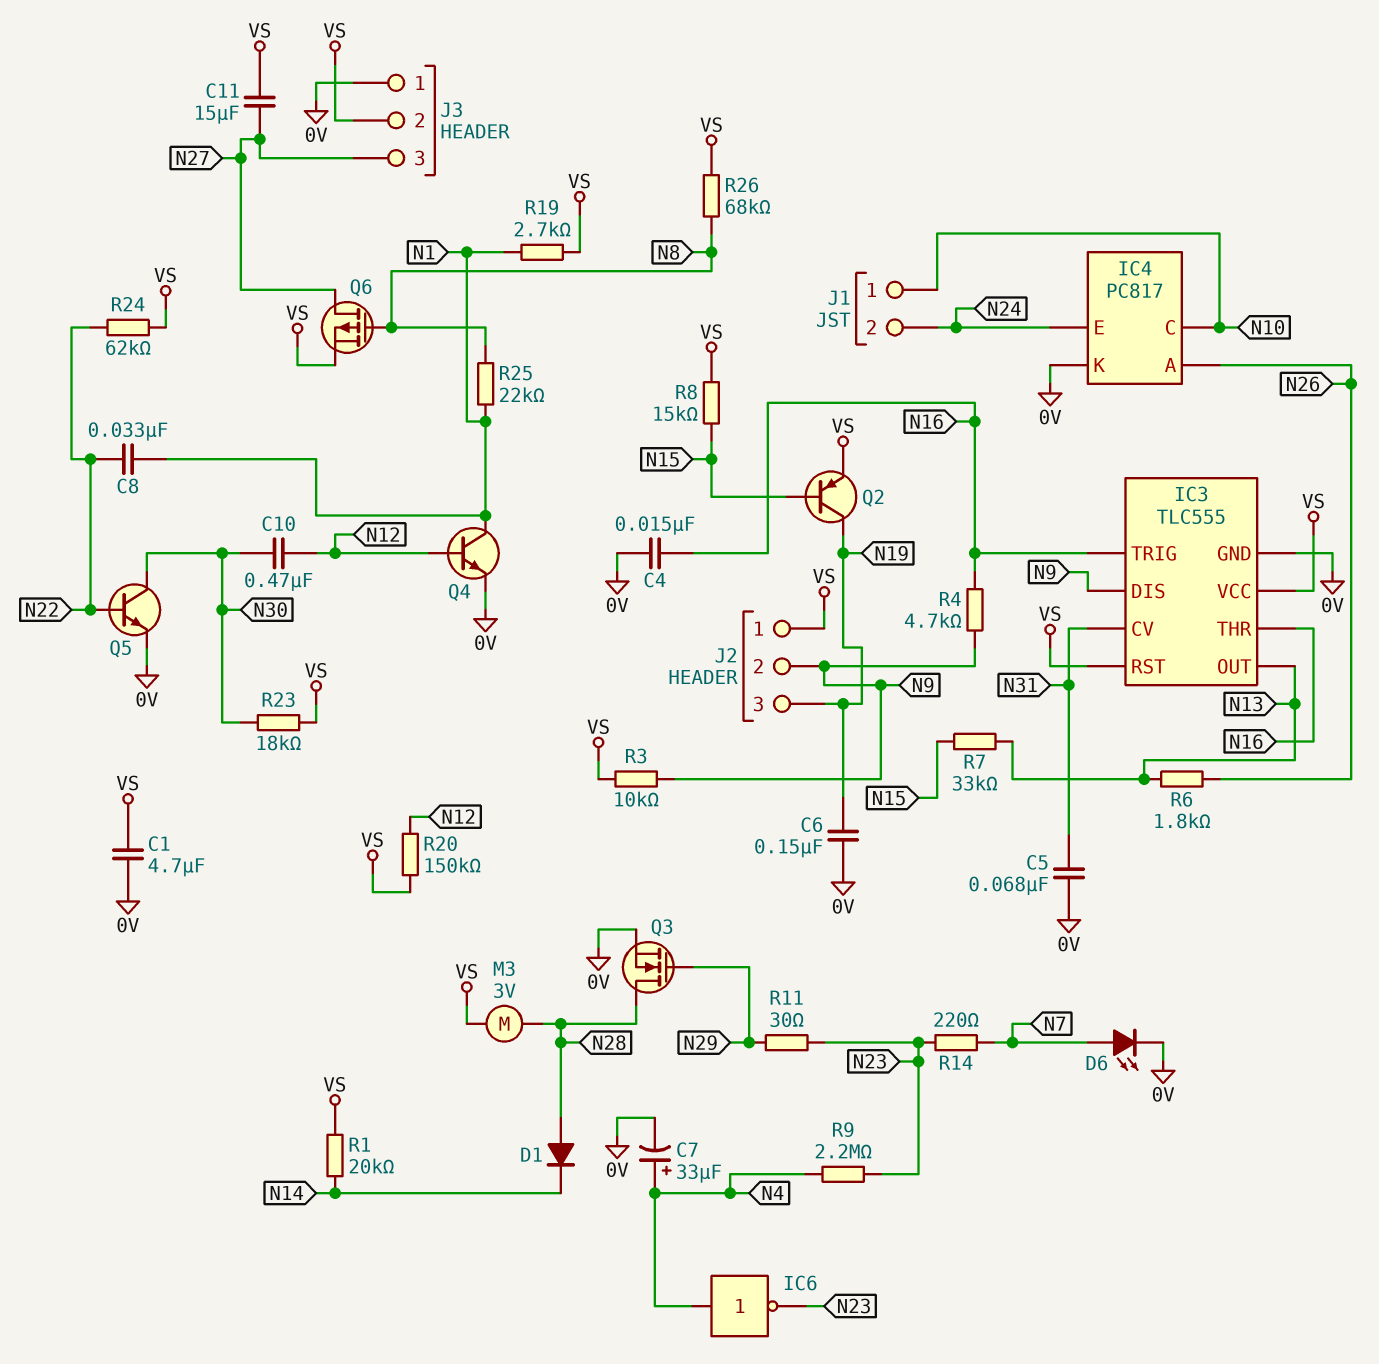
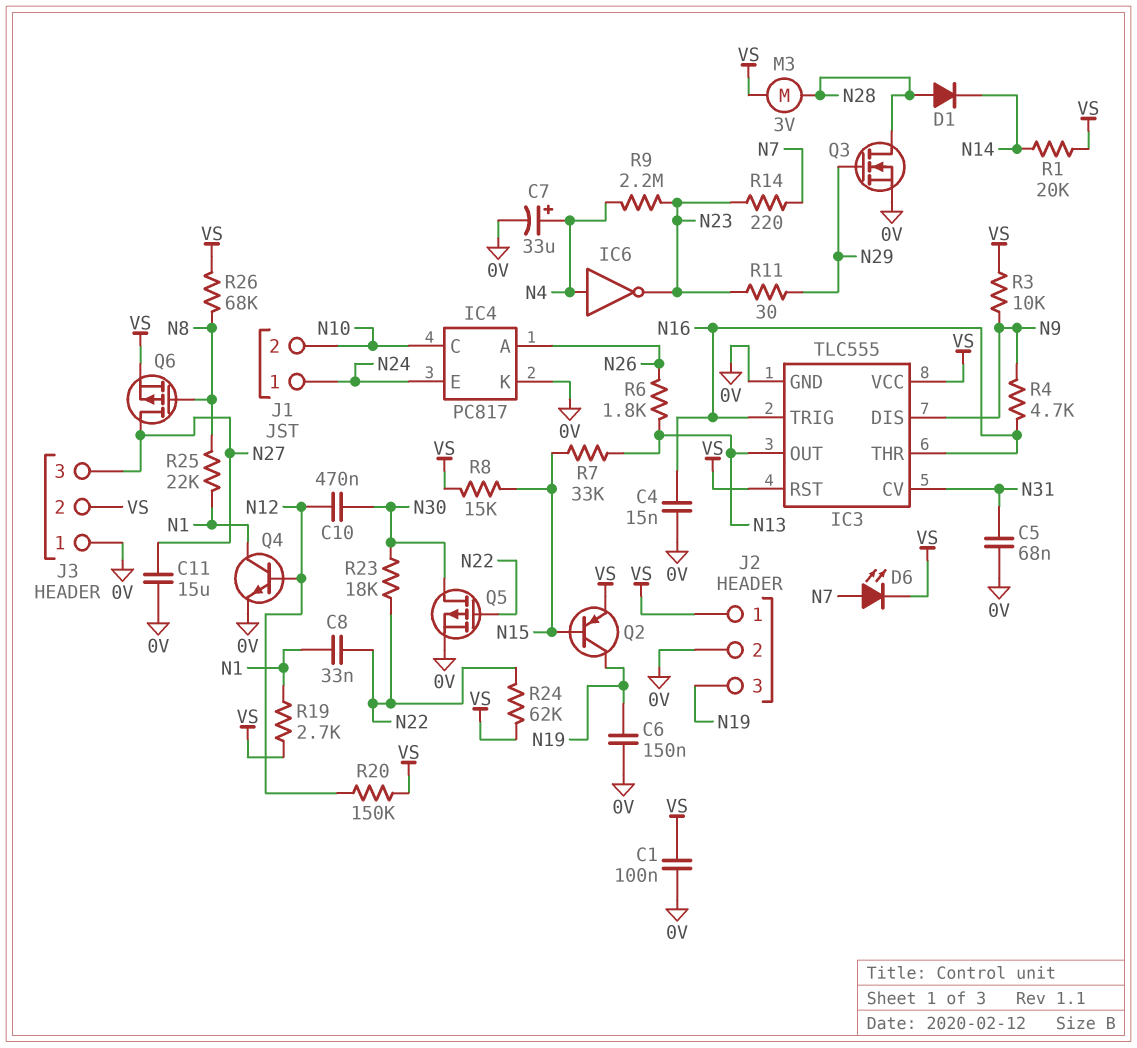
C1: 4.7uF (0V, VS) -> 100nF (0V, VS)
C11: 15uF (N27, VS) -> 15uF (0V, N27)
D6: LED (A N7, K 0V) -> LED (A N7, K VS)
J1 pin 1: N10 -> N24
J1 pin 2: N24 -> N10
J2 pin 2: N9 -> 0V
Q5: NPN (B N22, C N30, E 0V) -> PMOS (G N22, D N30, S 0V)
R23: 18k (N30, VS) -> 18k (N22, N30)

